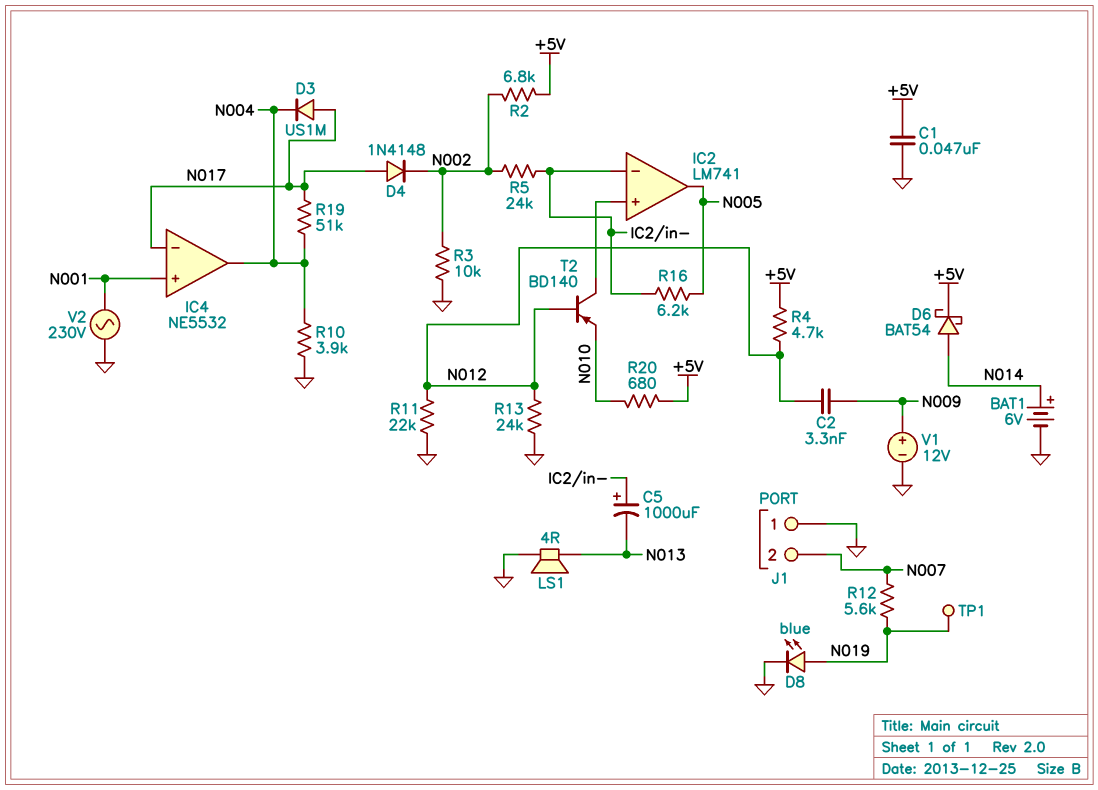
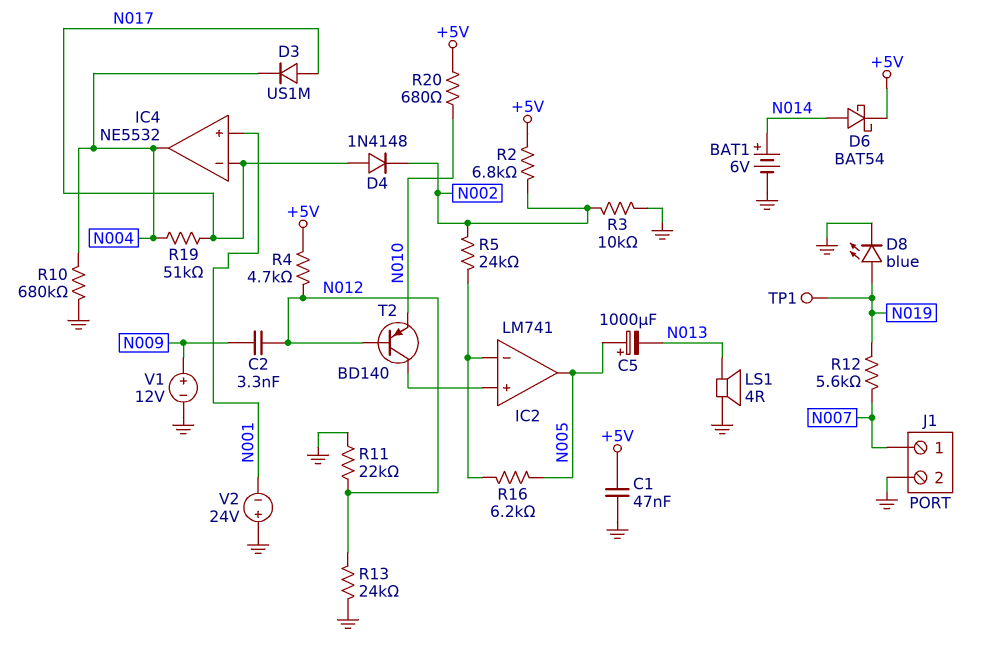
C5: 1000uF (plus IC2/in-, minus N013) -> 1000uF (plus N005, minus N013)
J1 pin 1: GND -> N007
J1 pin 2: N007 -> GND
R10: 3.9k (GND, N004) -> 680k (GND, N004)
V2: AC 230V (GND, N001) -> 24V (plus GND, minus N001)

